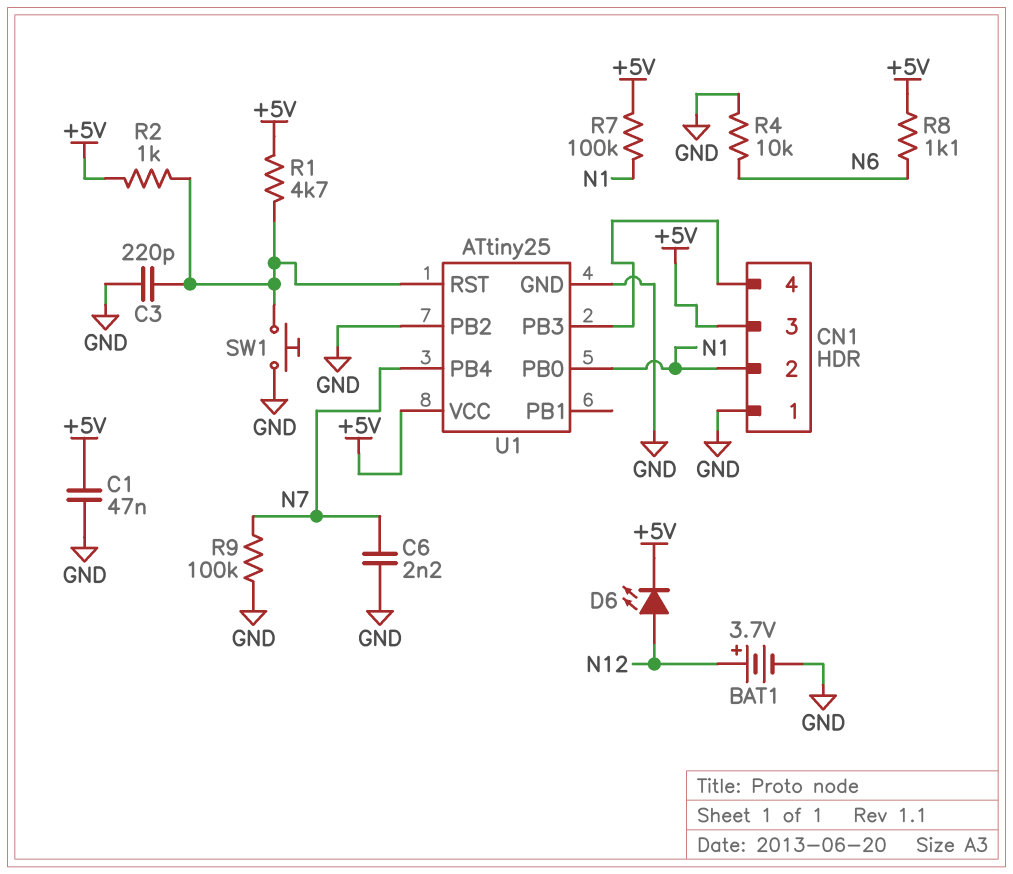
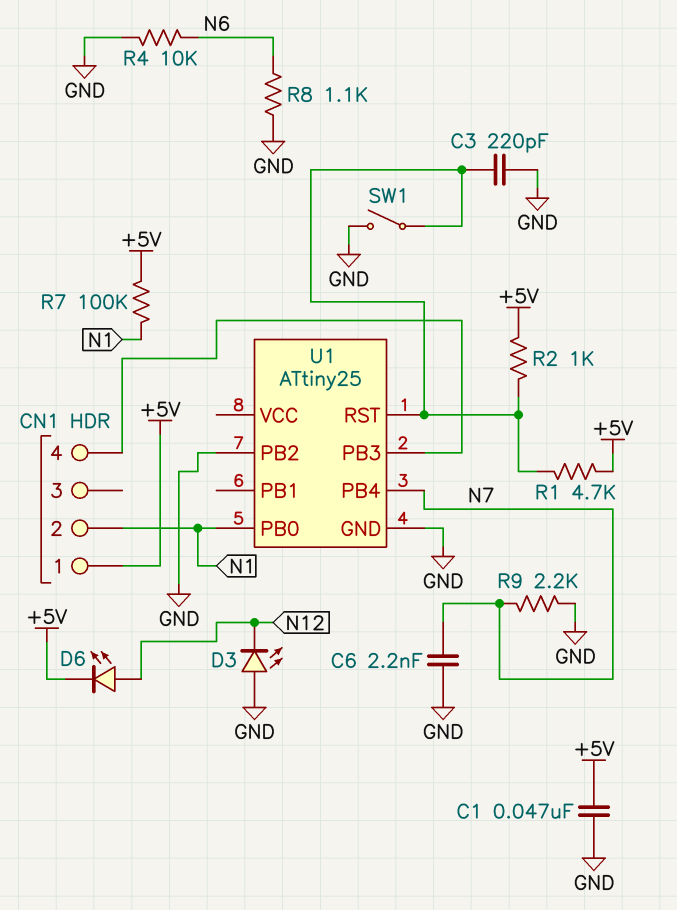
BAT1: 3.7V (plus N12, minus GND) -> none
CN1 pin 1: GND -> +5V
CN1 pin 3: +5V -> none
D3: none -> LED (A GND, K N12)
R8: 1.1k (+5V, N6) -> 1.1k (GND, N6)
R9: 100k (GND, N7) -> 2.2k (GND, N7)
SW1: button (GND, U1/RST) -> switch (GND, U1/RST)
U1 pin VCC: +5V -> none

